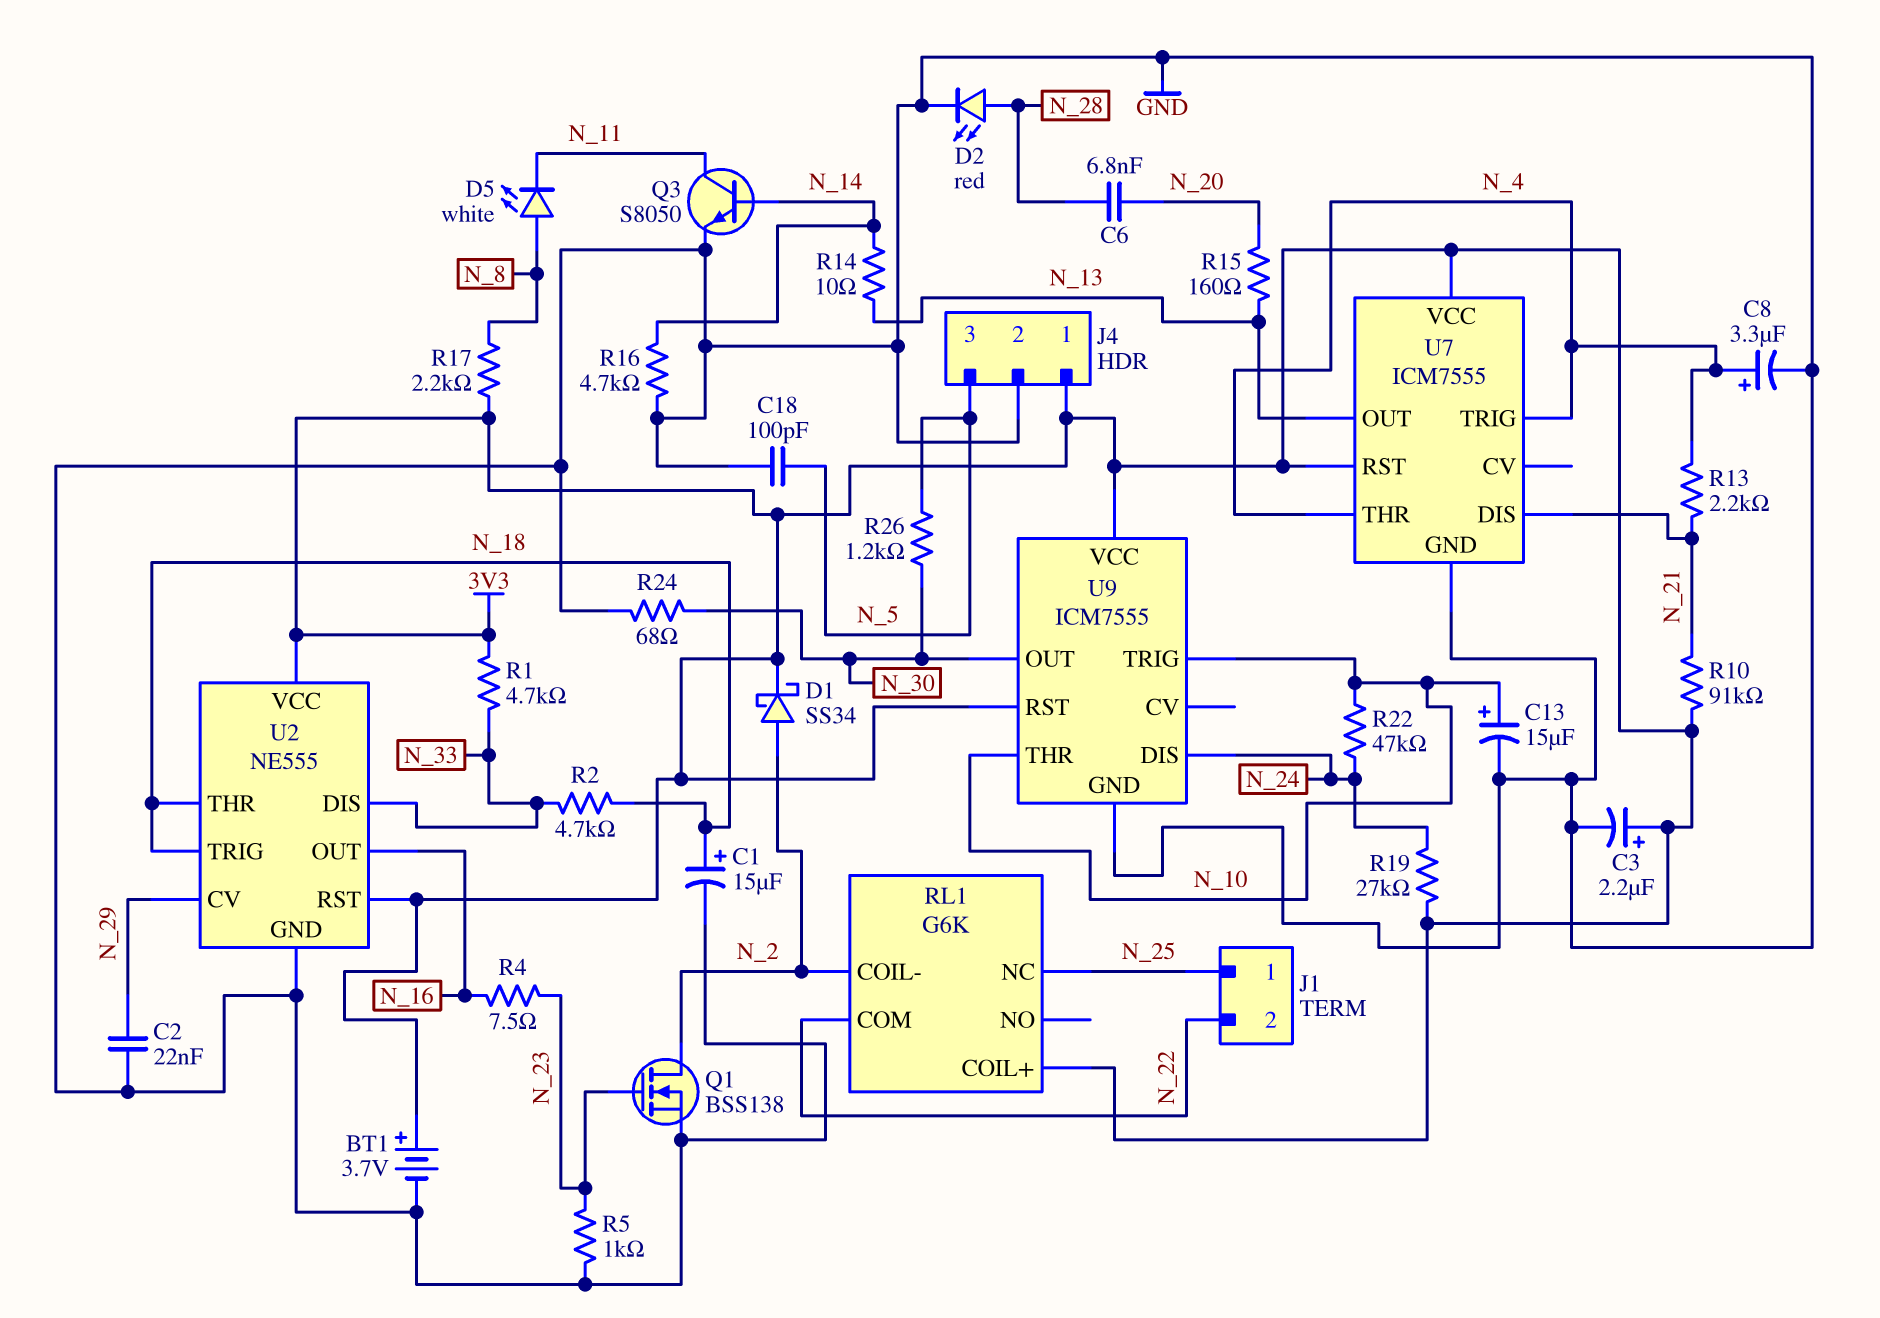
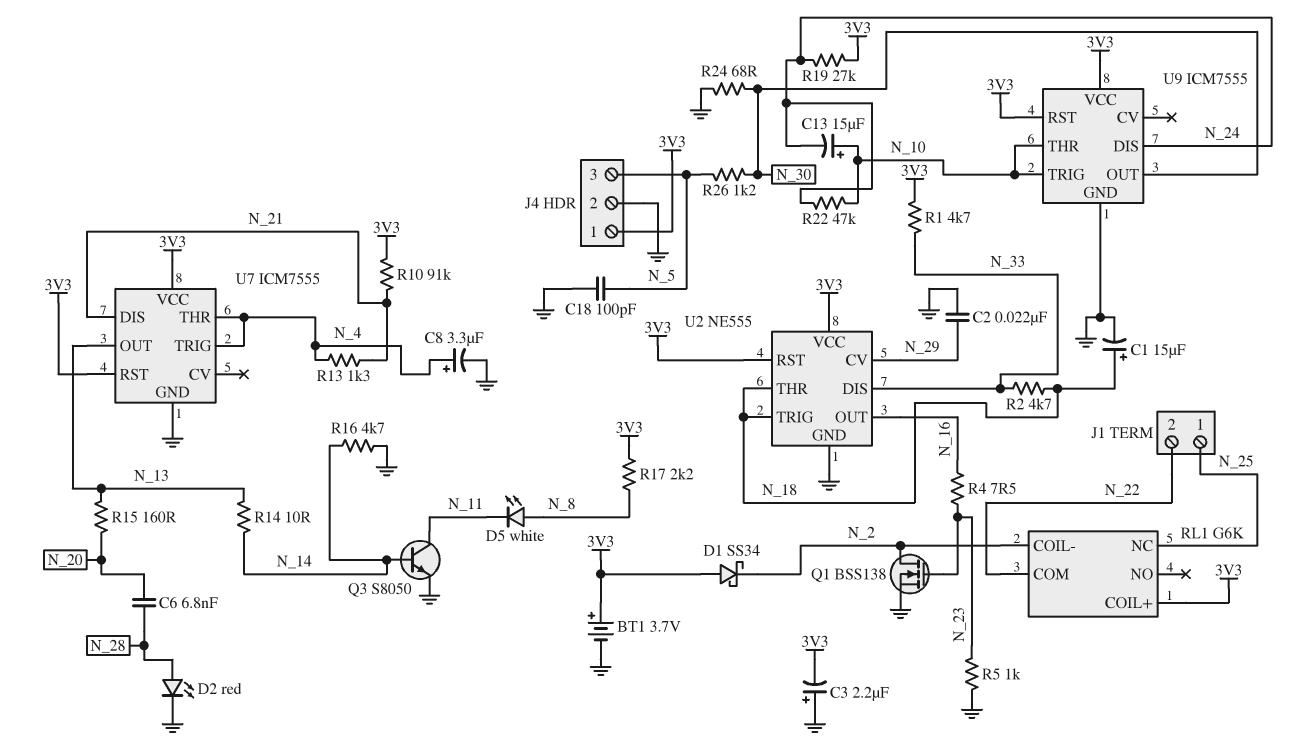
C3: 2.2uF (plus 3V3, minus GND) -> 2.2uF (plus GND, minus 3V3)
C13: 15uF (plus N_10, minus GND) -> 15uF (plus N_10, minus N_24)
D1: schottky SS34 (A N_2, K 3V3) -> schottky SS34 (A 3V3, K N_2)
R13: 2.2k (N_4, N_21) -> 1.3k (N_4, N_21)

